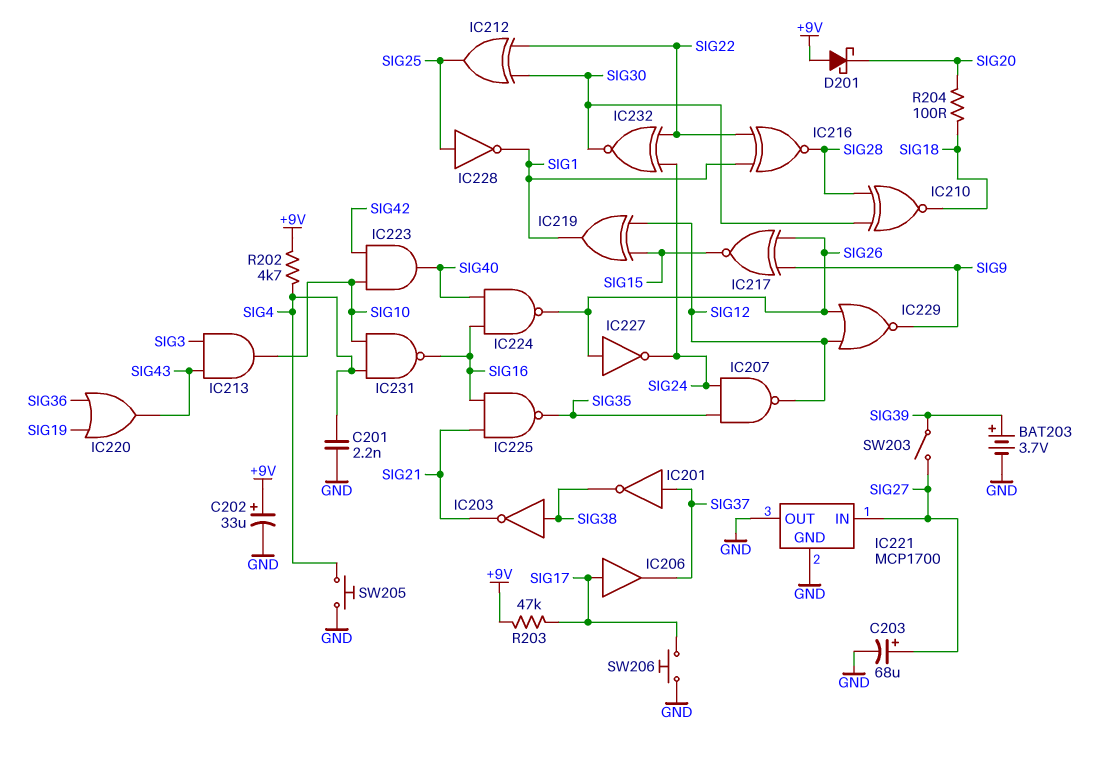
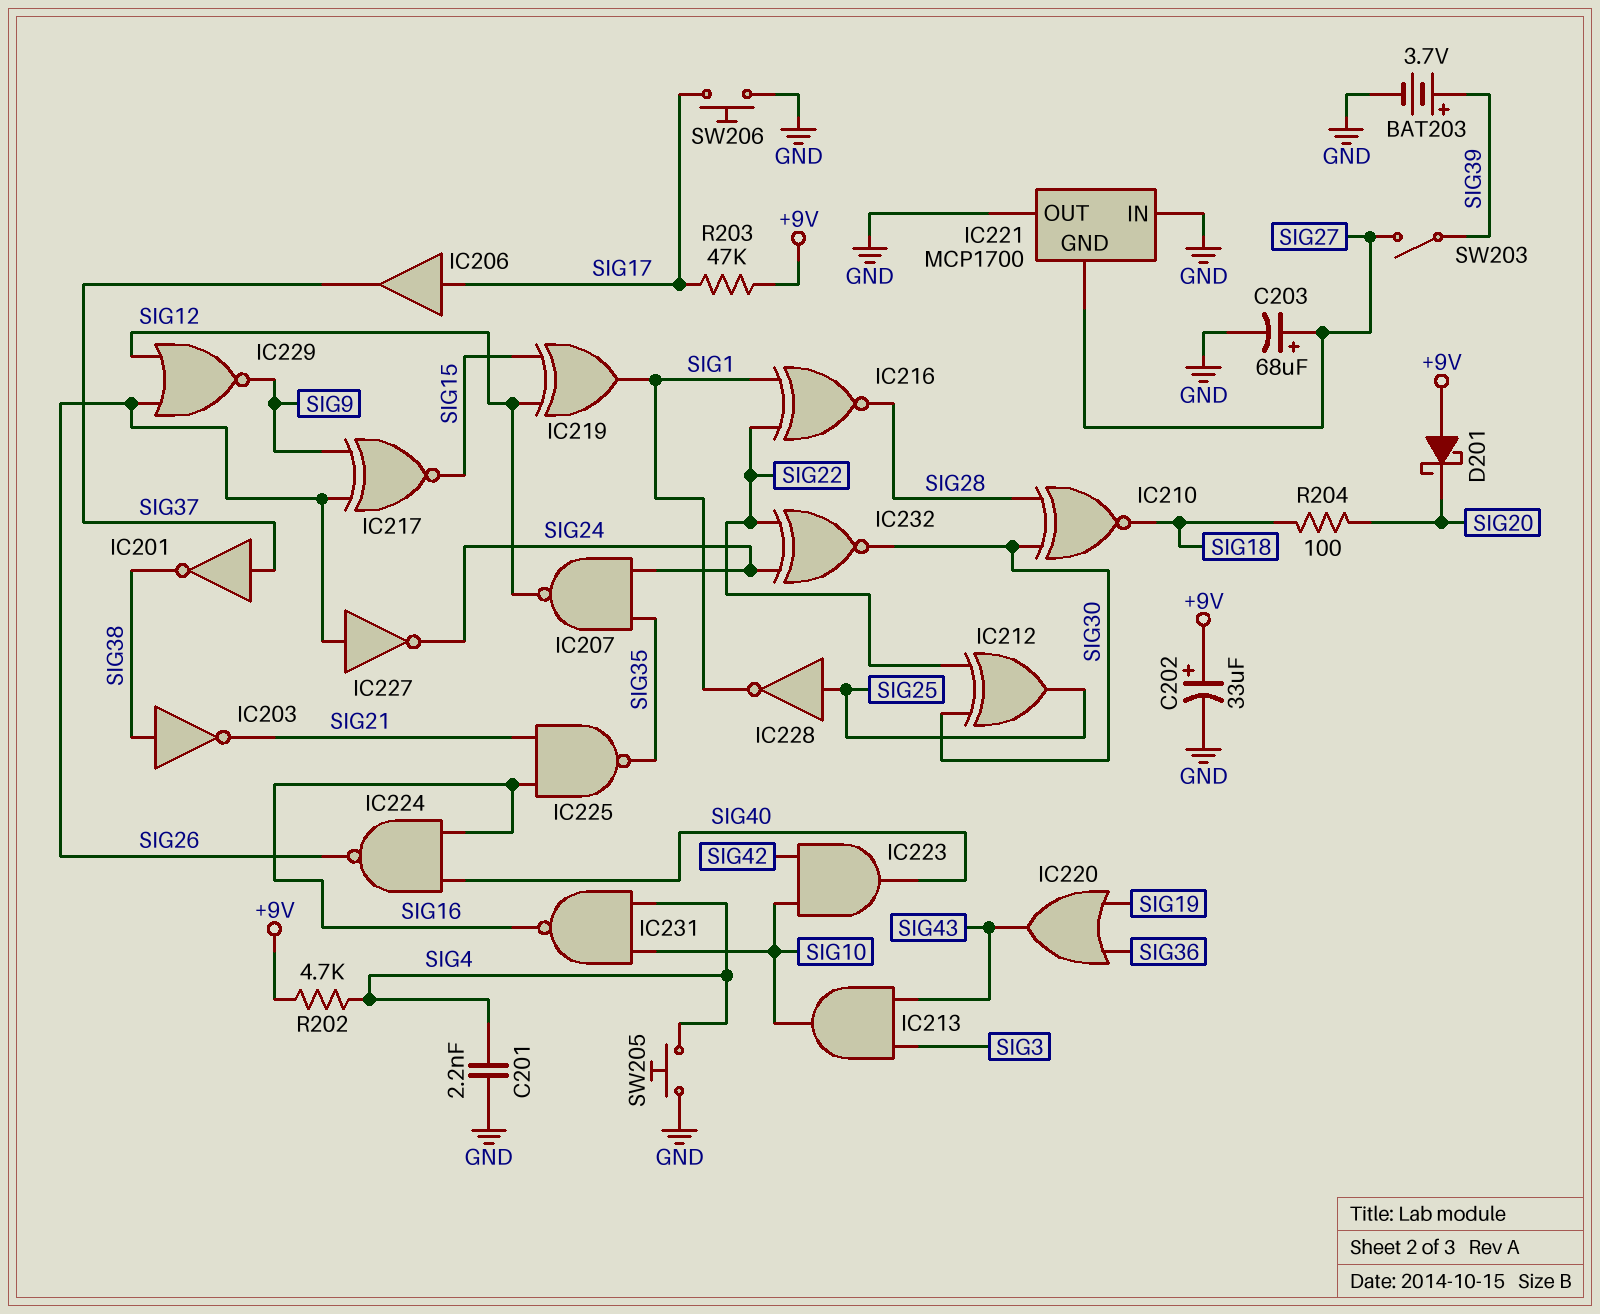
IC221 pin GND: GND -> SIG27
IC221 pin IN: SIG27 -> GND

